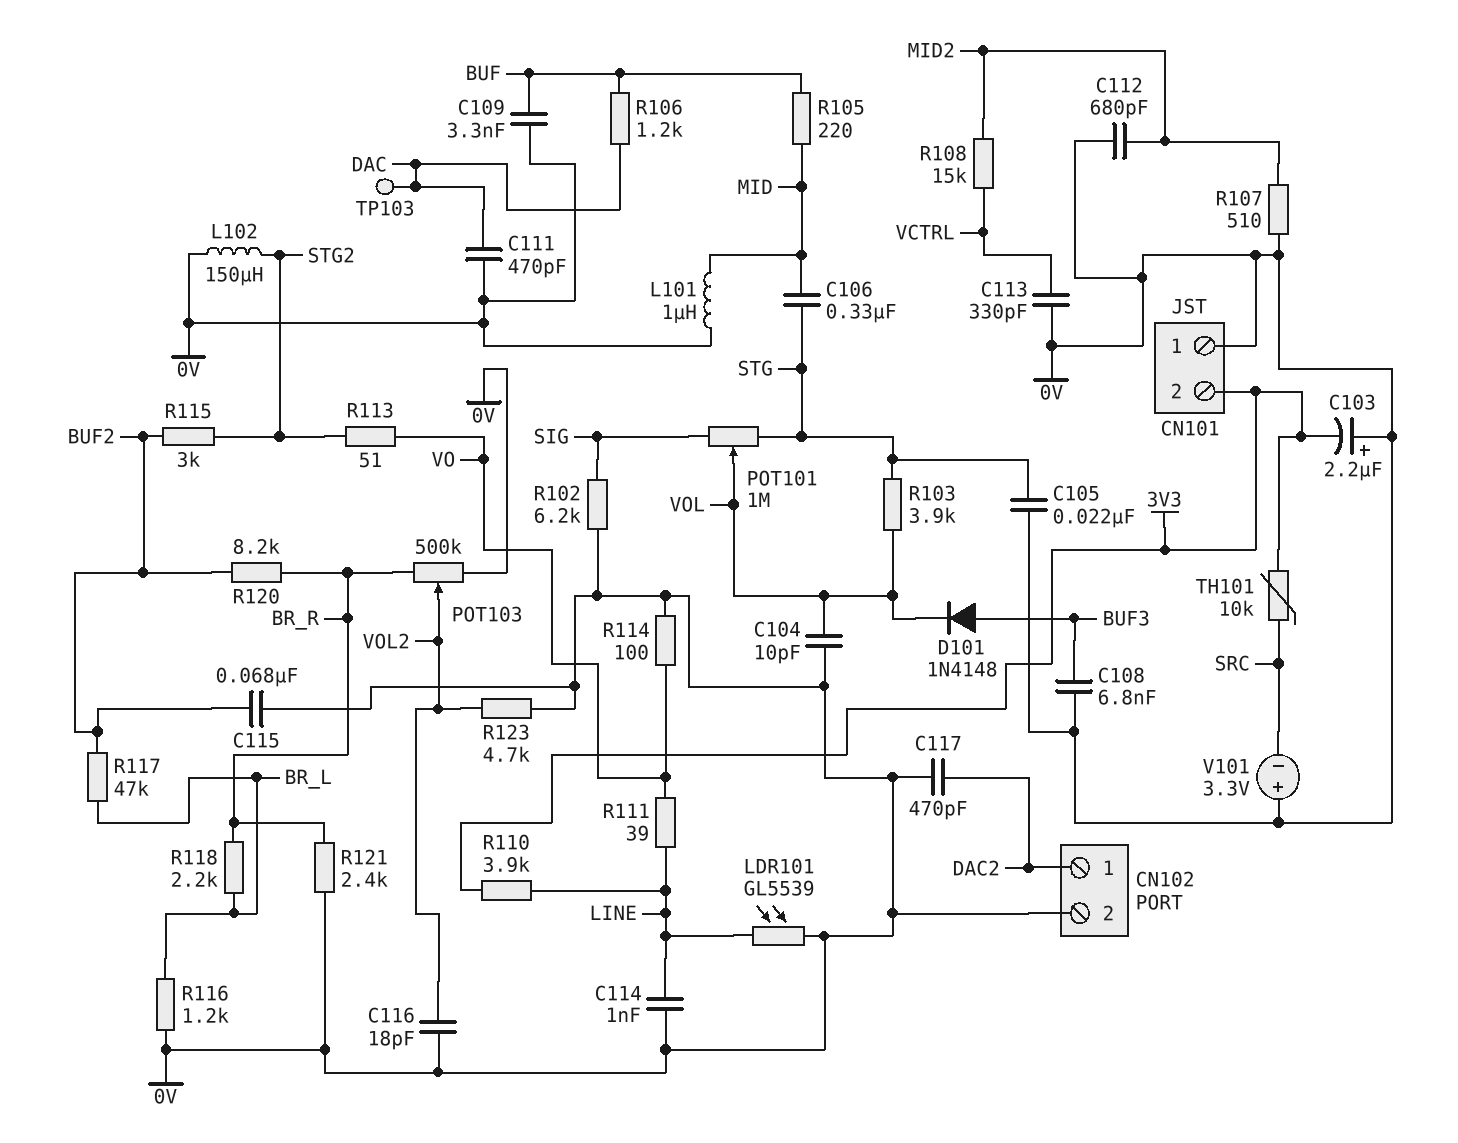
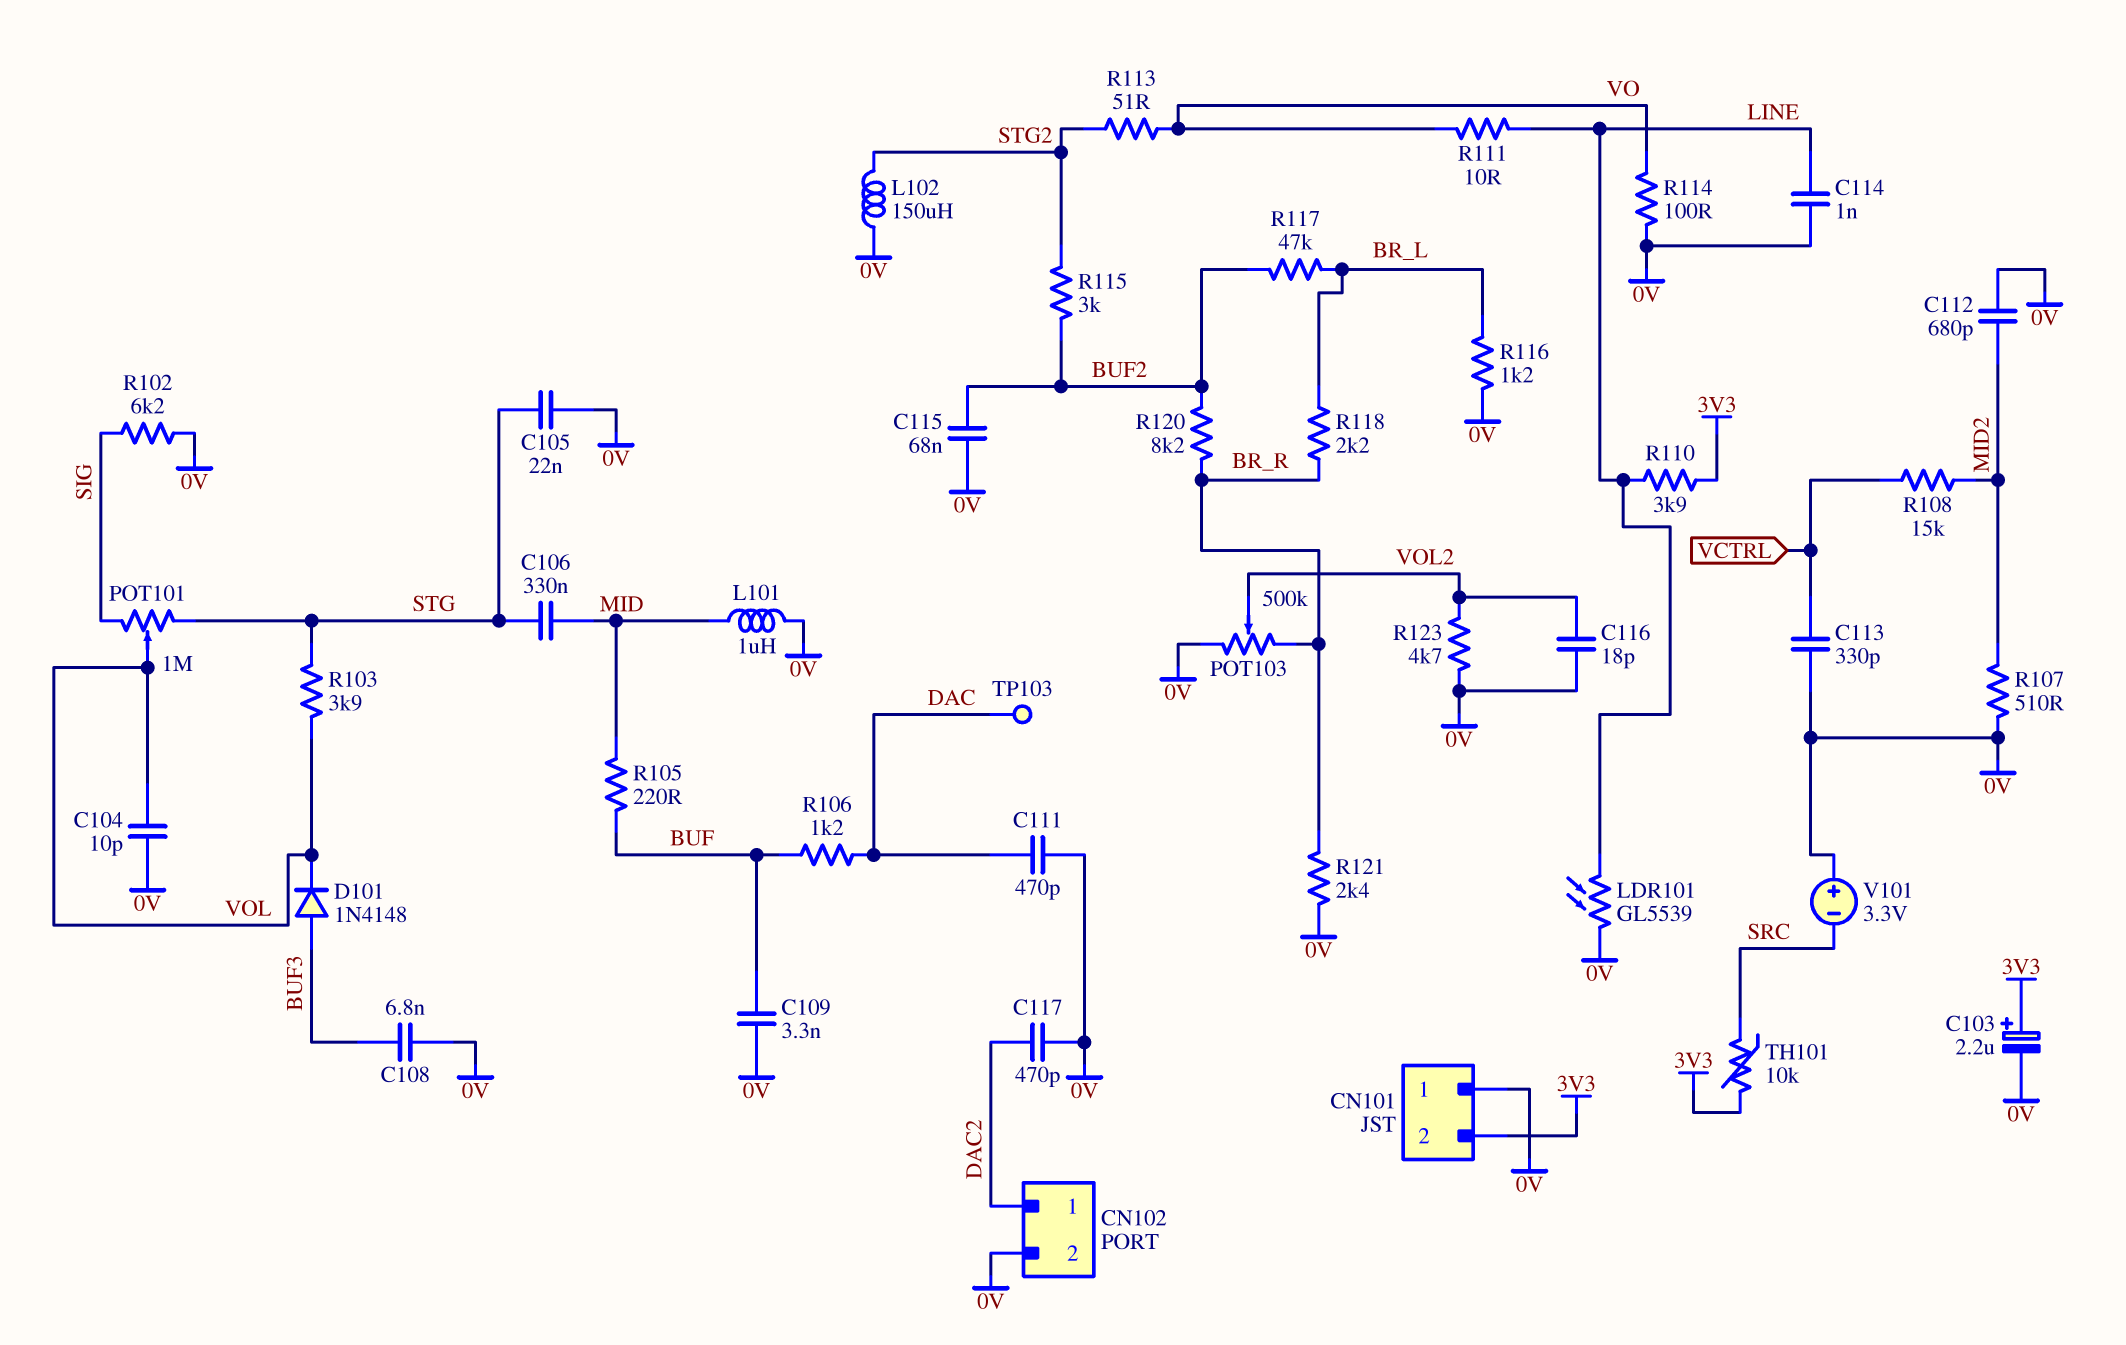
C103: 2.2uF (plus 0V, minus 3V3) -> 2.2uF (plus 3V3, minus 0V)
R111: 39 (LINE, VO) -> 10 (LINE, VO)

